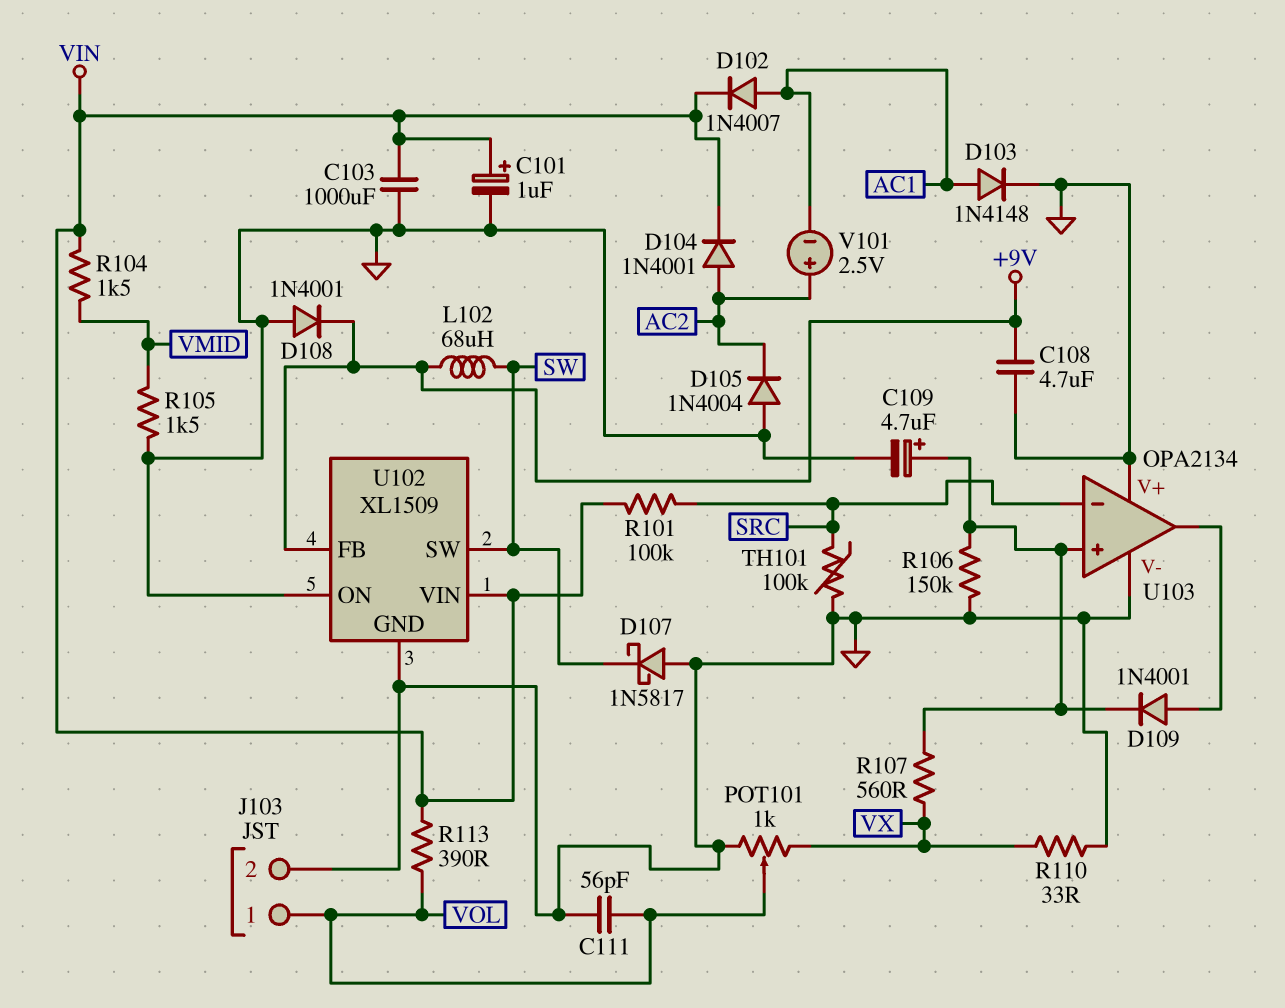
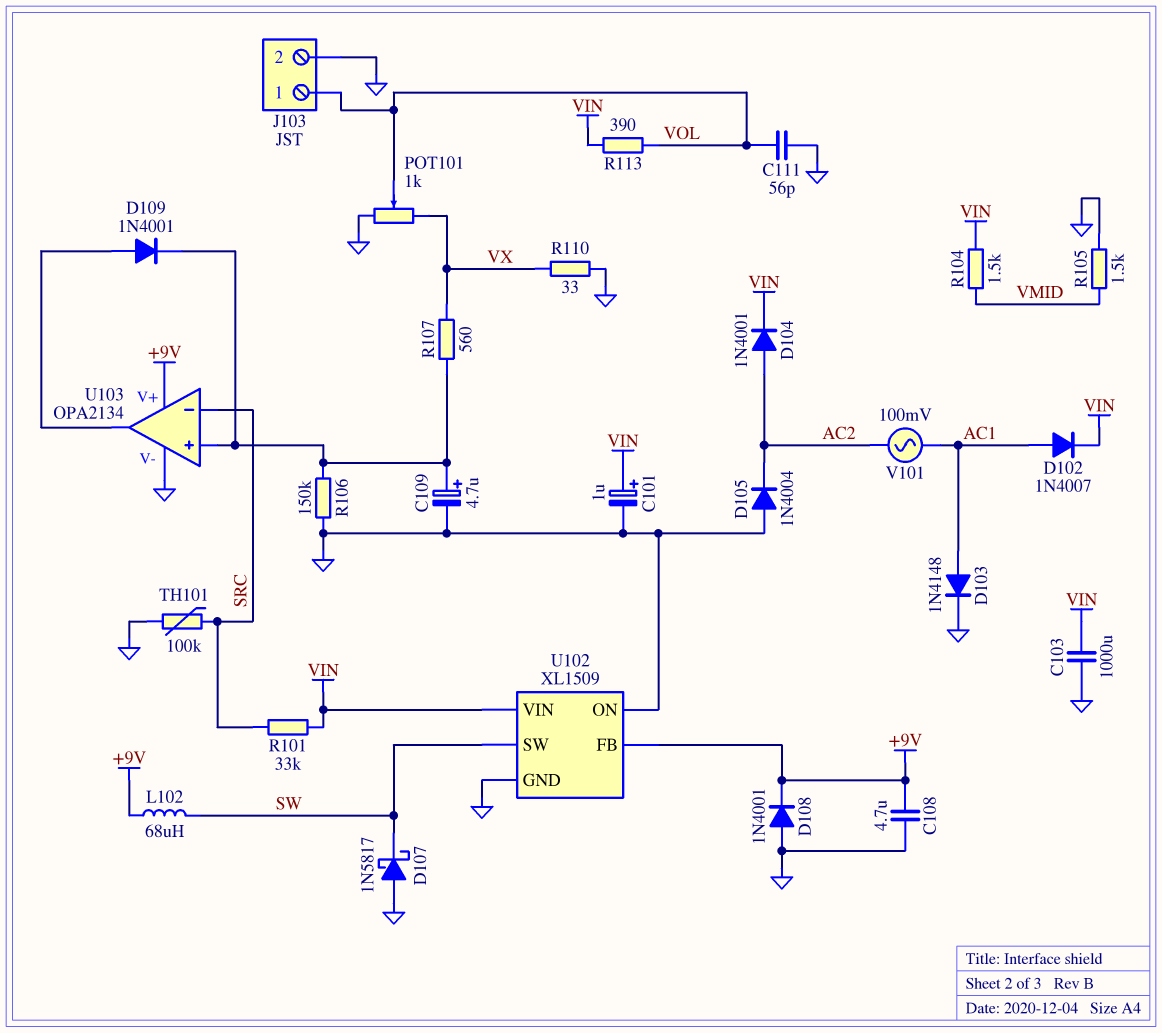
R101: 100k (SRC, VIN) -> 33k (SRC, VIN)
U103 pin V+: GND -> +9V
V101: 2.5V (plus AC2, minus AC1) -> AC 100mV (AC1, AC2)

